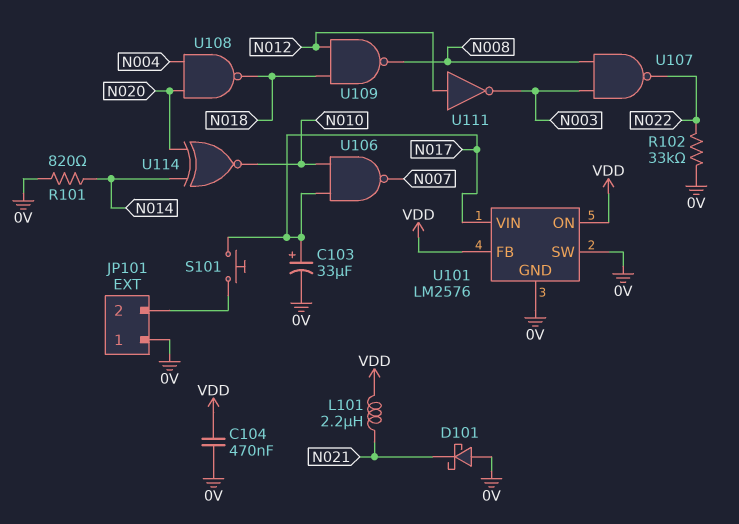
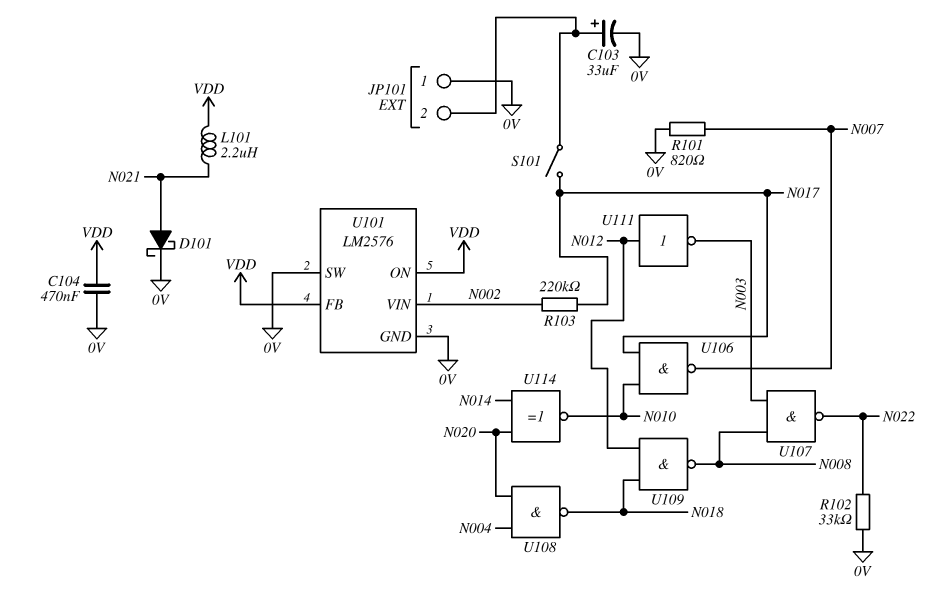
C103: 33uF (plus N017, minus 0V) -> 33uF (plus JP101/2, minus 0V)
D101: schottky (A 0V, K N021) -> schottky (A N021, K 0V)
R101: 820 (0V, N014) -> 820 (0V, N007)
R103: none -> 220k (N002, N017)
S101: button (JP101/2, N017) -> switch (JP101/2, N017)
U101 pin VIN: N017 -> N002

